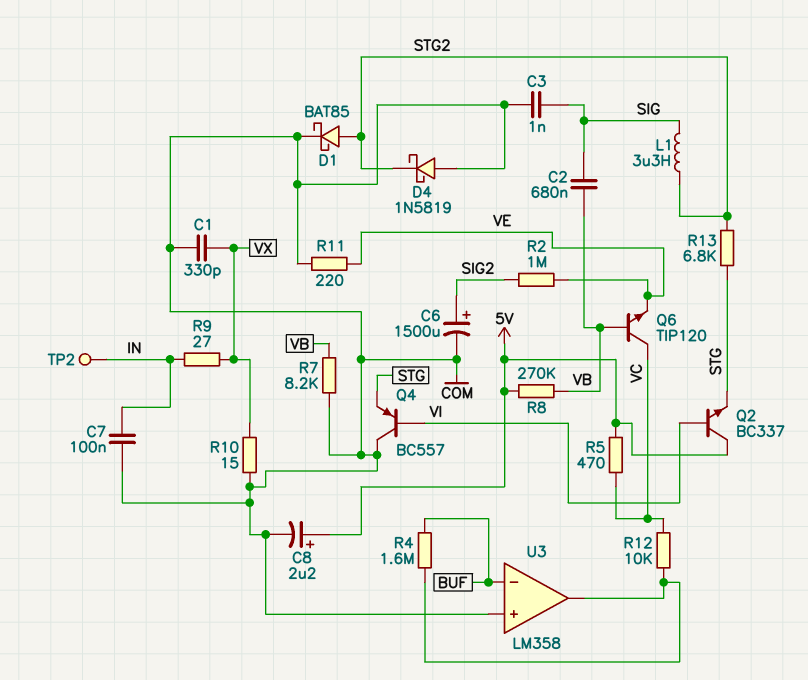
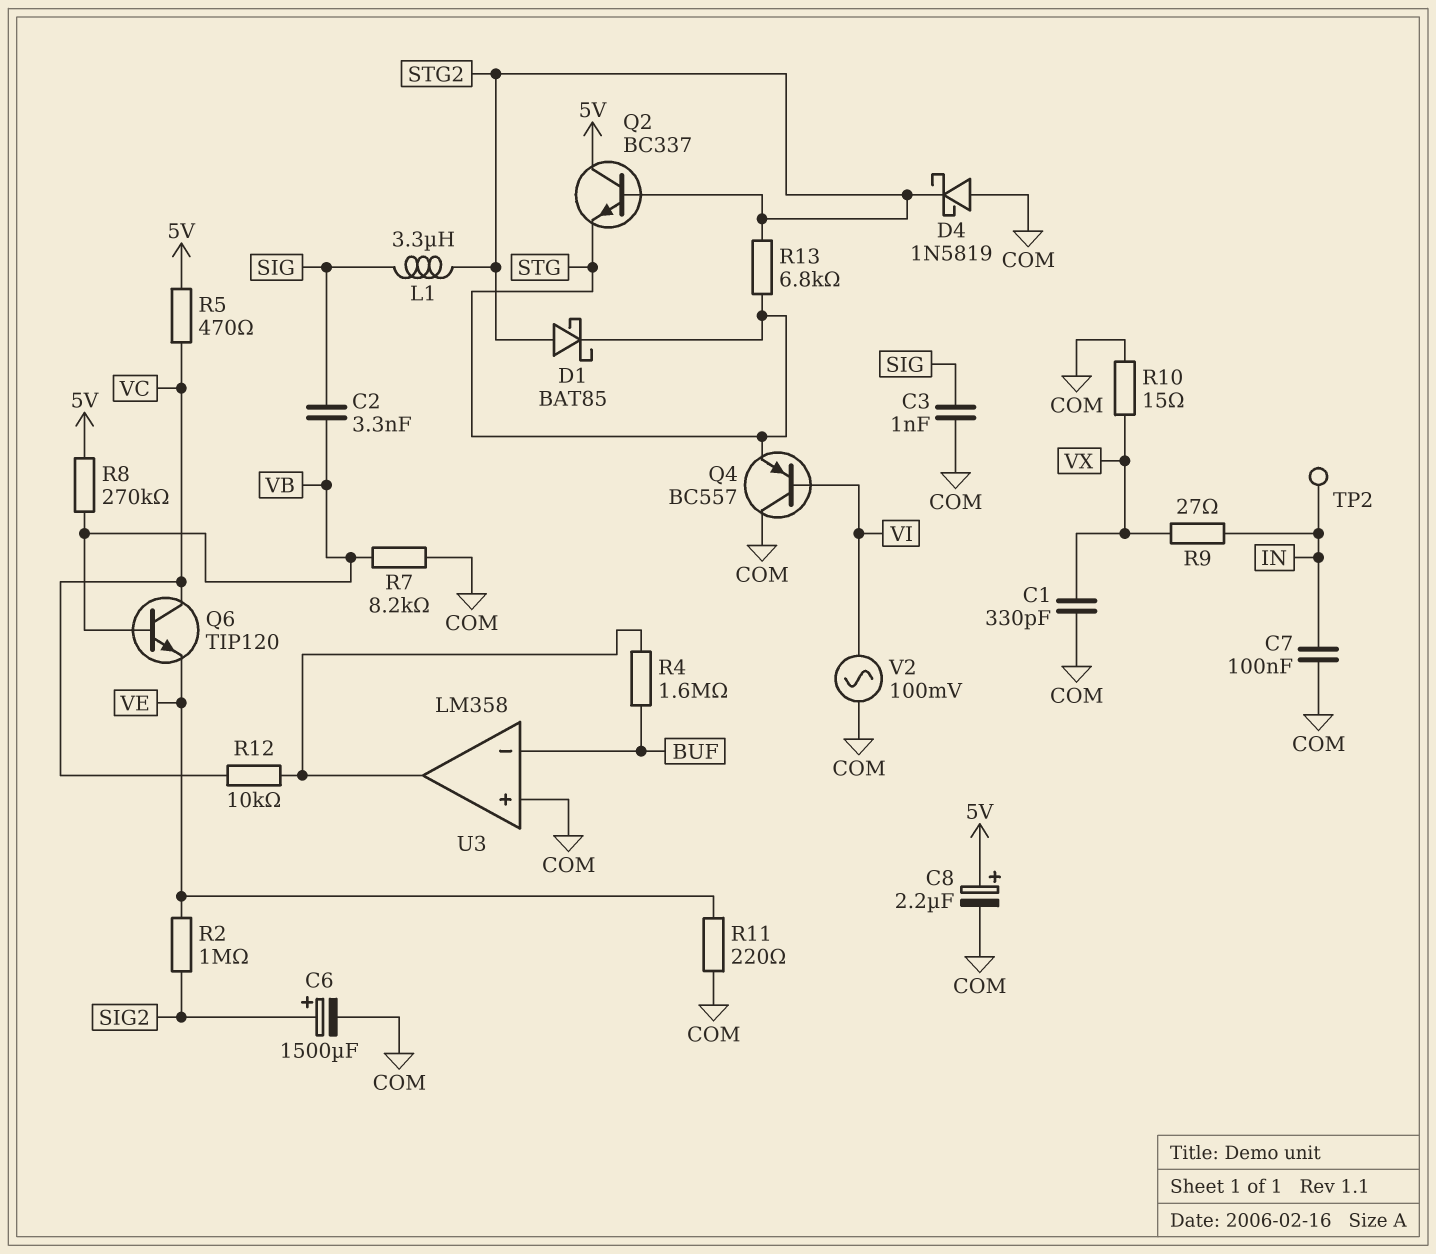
C2: 680nF (SIG, VB) -> 3.3nF (SIG, VB)
D1: schottky BAT85 (A STG2, K COM) -> schottky BAT85 (A STG2, K STG)
Q2: NPN BC337 (B VI, C 5V, E STG) -> NPN BC337 (B STG2, C 5V, E STG)
V2: none -> AC 100mV (COM, VI)

